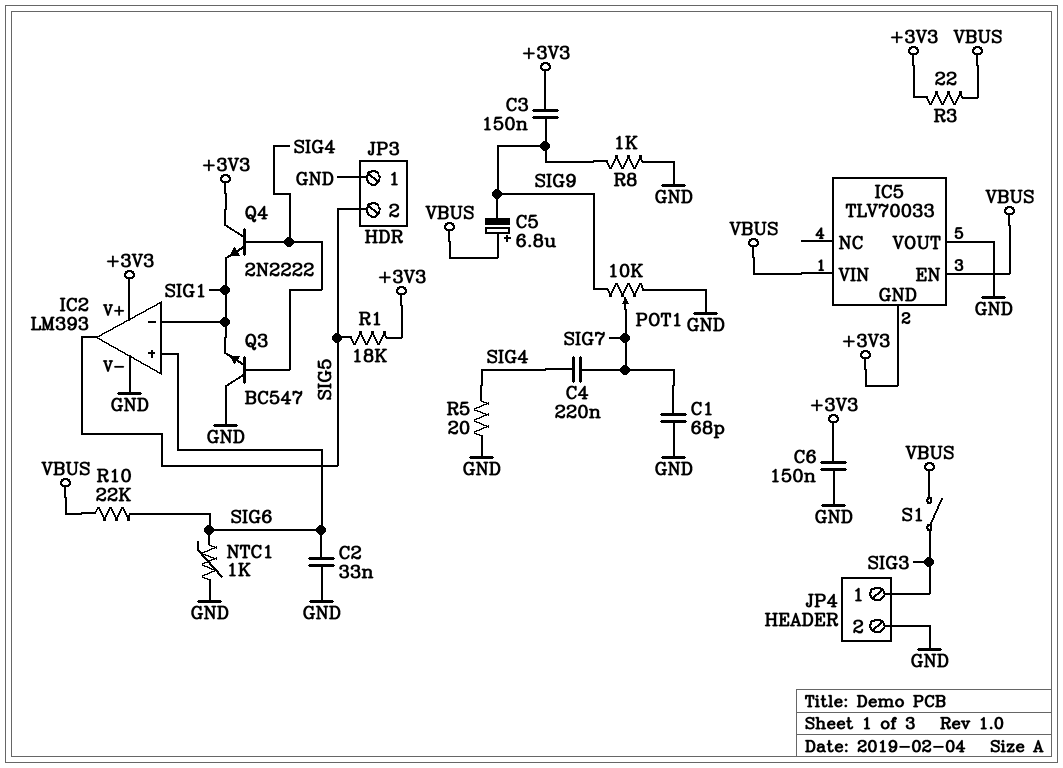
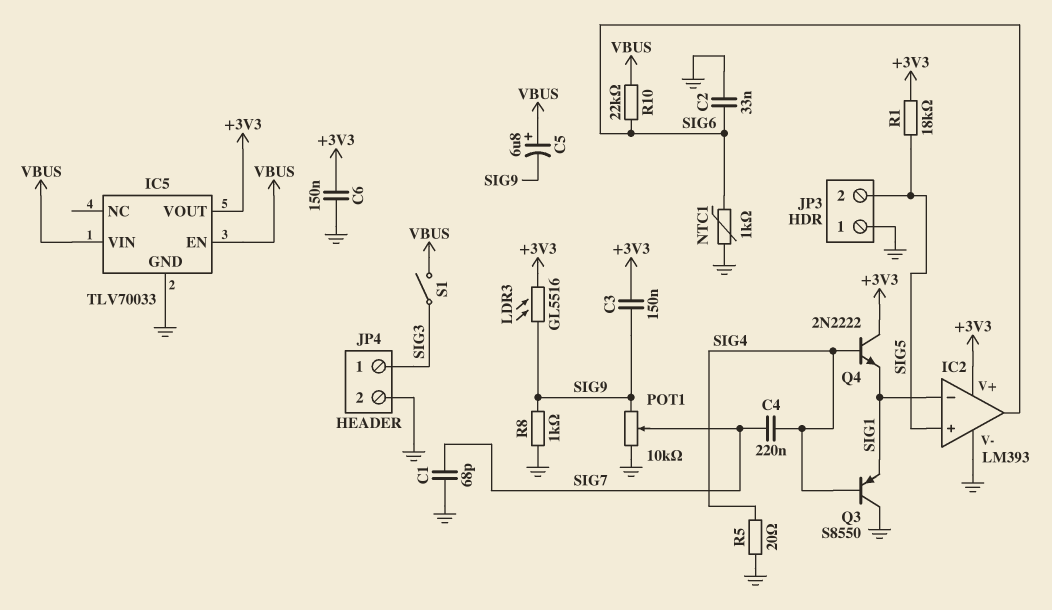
IC2 pin in+: SIG6 -> SIG5
IC2 pin out: SIG5 -> SIG6
IC5 pin GND: +3V3 -> GND
IC5 pin VOUT: GND -> +3V3
LDR3: none -> GL5516 (+3V3, SIG9)
Q3: NPN BC547 (B SIG4, C GND, E SIG1) -> PNP S8550 (B SIG4, C GND, E SIG1)
R3: 22 (+3V3, VBUS) -> none

